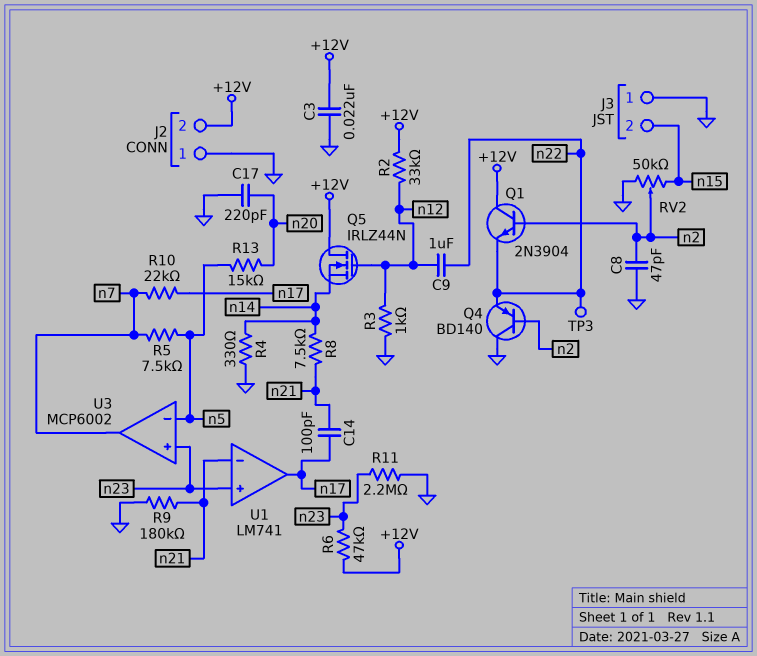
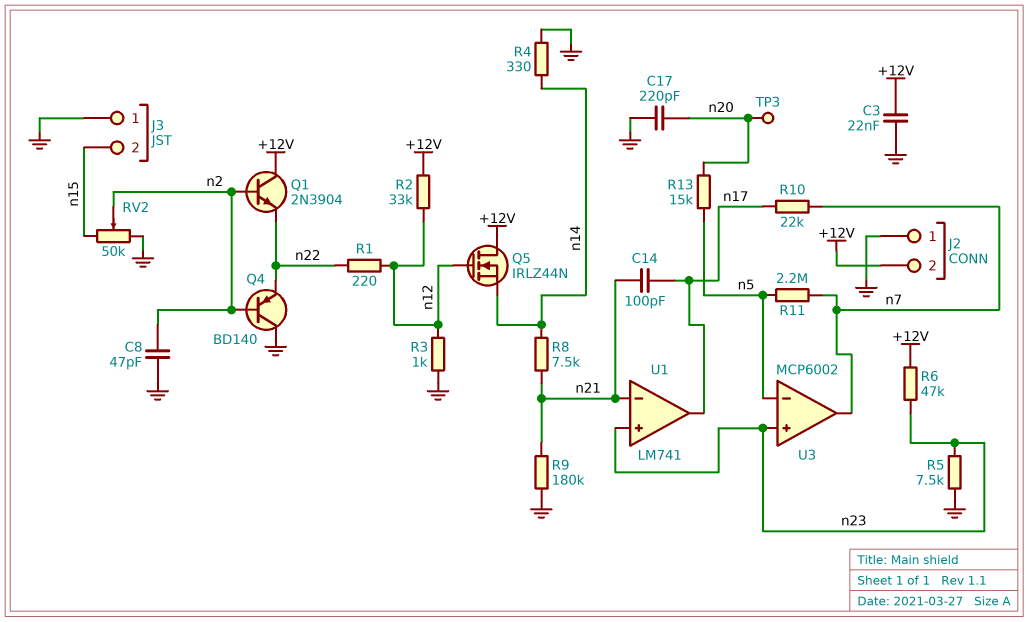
C9: 1uF (n12, n22) -> none
R1: none -> 220 (n12, n22)
R5: 7.5k (n5, n7) -> 7.5k (GND, n23)
R11: 2.2M (GND, n23) -> 2.2M (n5, n7)
TP3: test point (n22) -> test point (n20)

